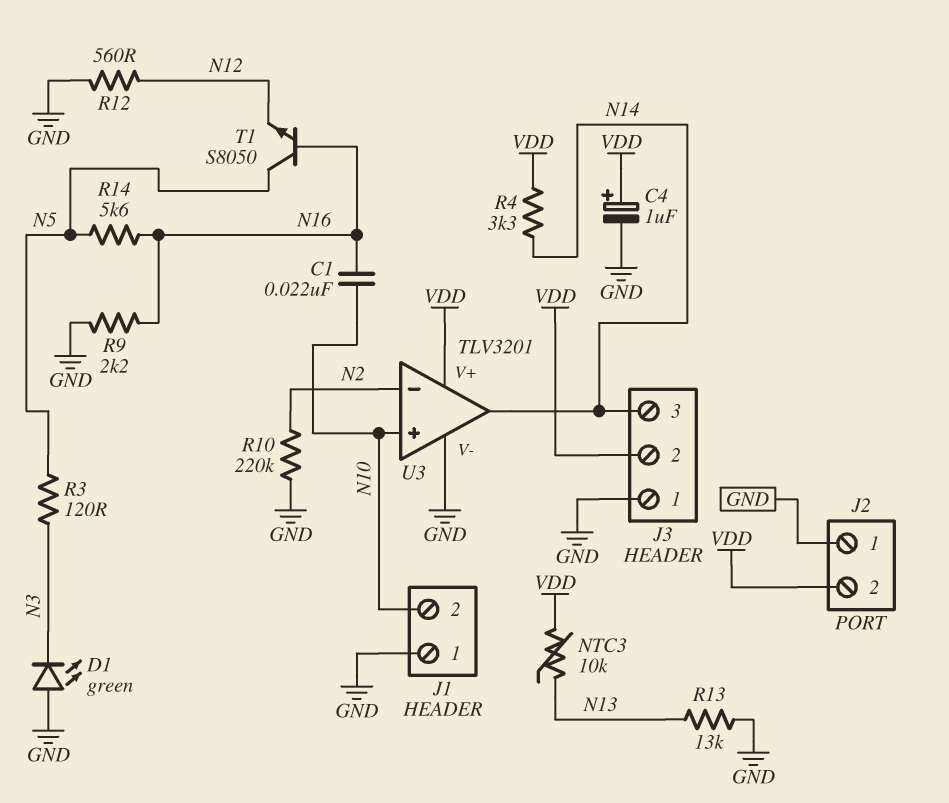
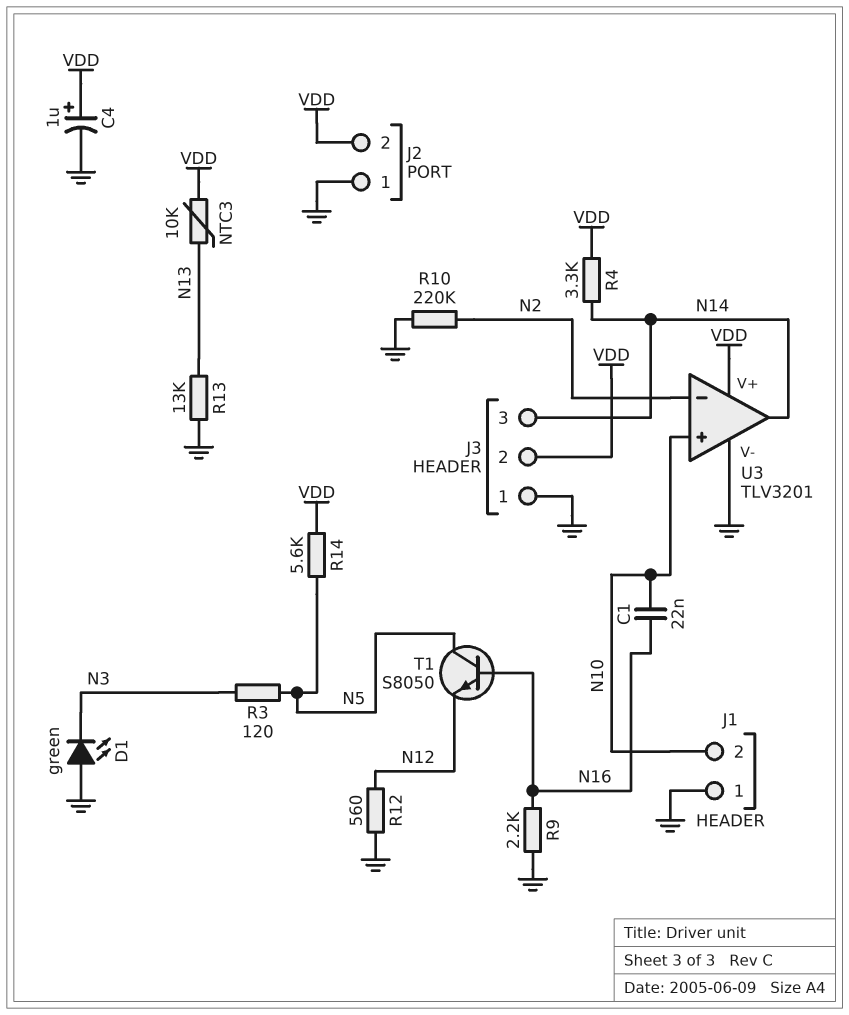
R14: 5.6k (N5, N16) -> 5.6k (N5, VDD)

